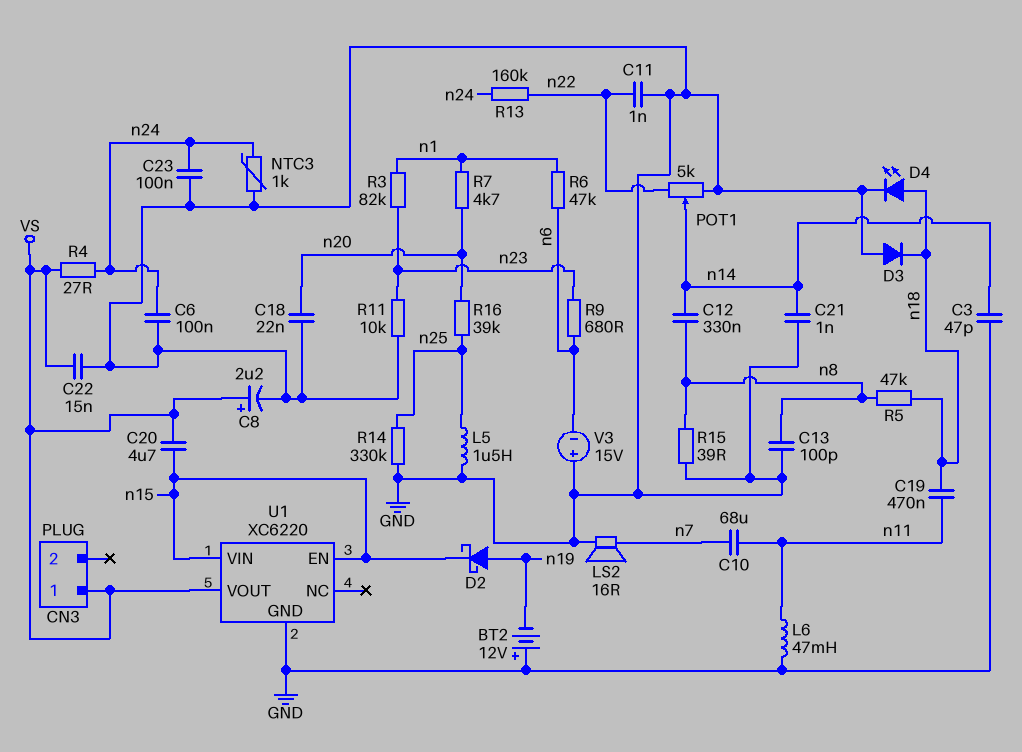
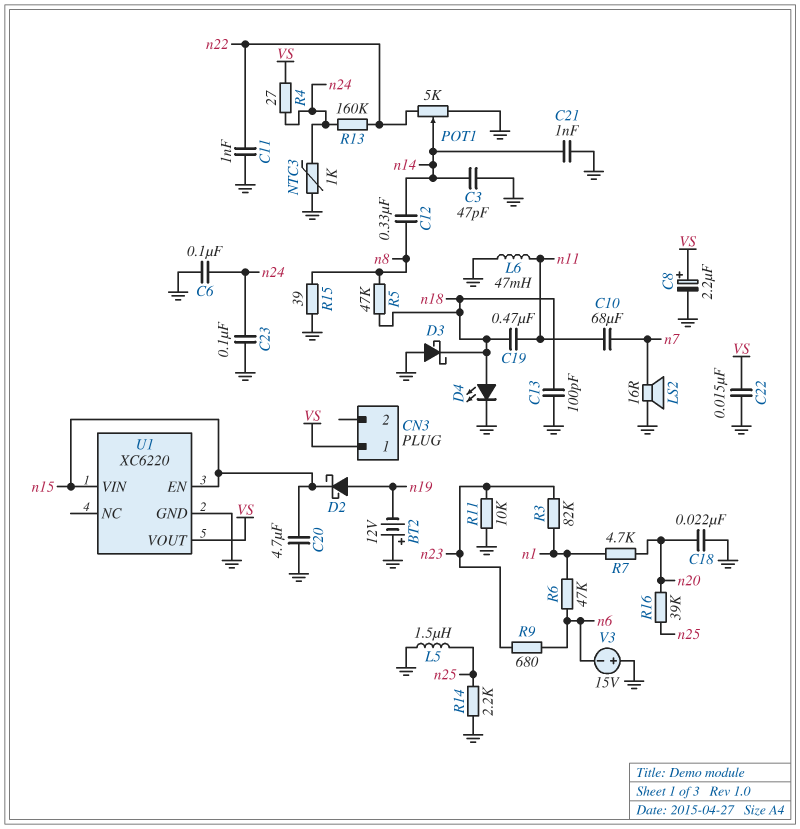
C13: 100pF (GND, n8) -> 100pF (GND, n18)
C20: 4.7uF (VS, n15) -> 4.7uF (GND, n15)
D3: diode (A GND, K n18) -> schottky (A GND, K n18)
R14: 330k (GND, n25) -> 2.2k (GND, n25)

